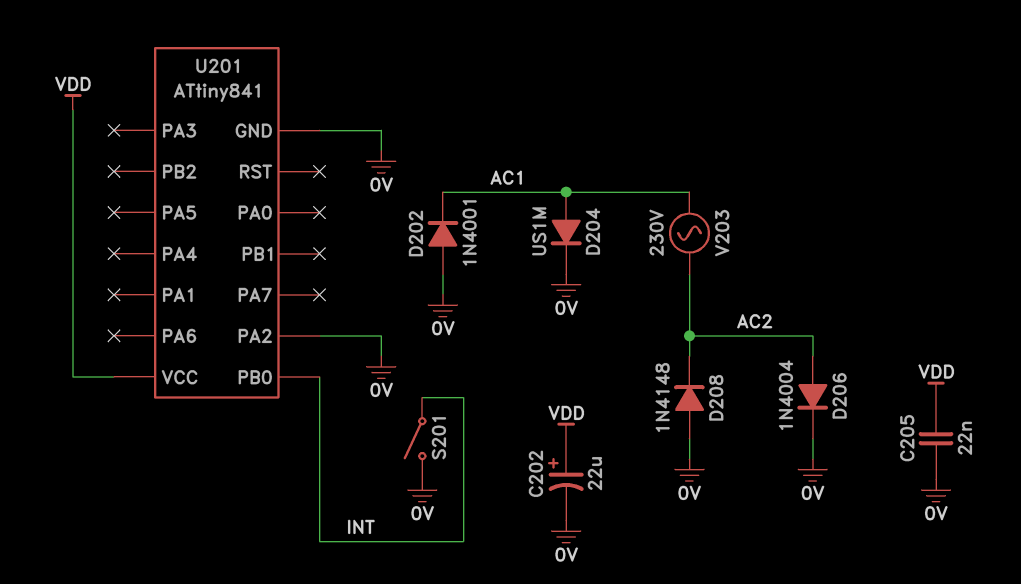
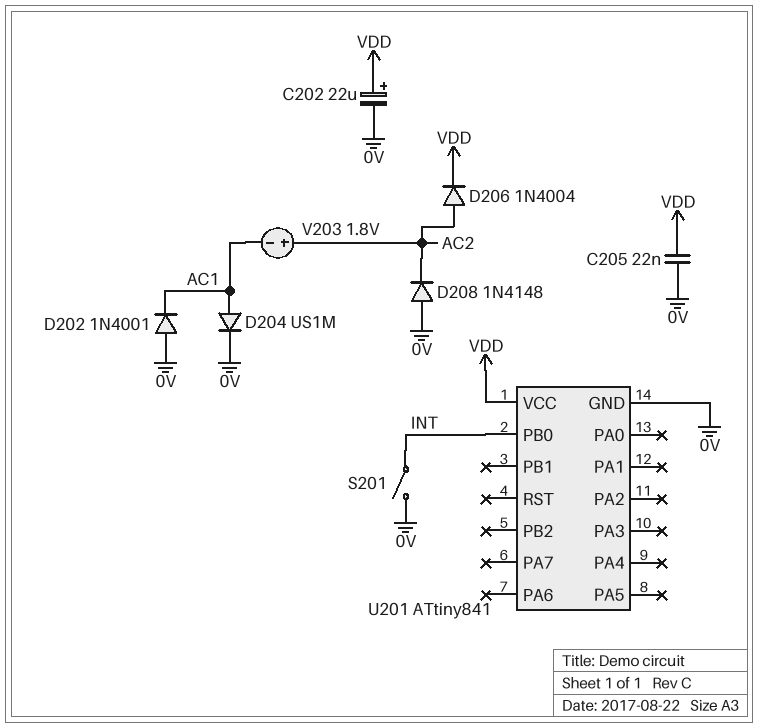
D206: diode 1N4004 (A AC2, K 0V) -> diode 1N4004 (A AC2, K VDD)
U201 pin PA2: 0V -> none
V203: AC 230V (AC1, AC2) -> 1.8V (plus AC2, minus AC1)

